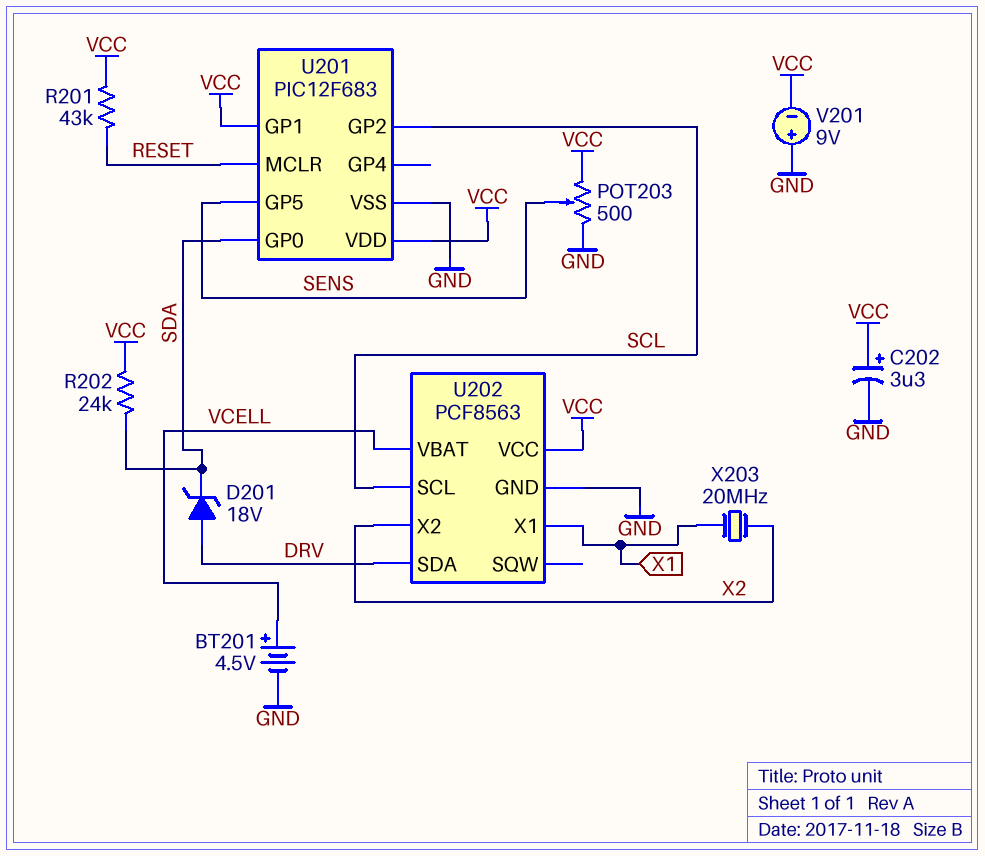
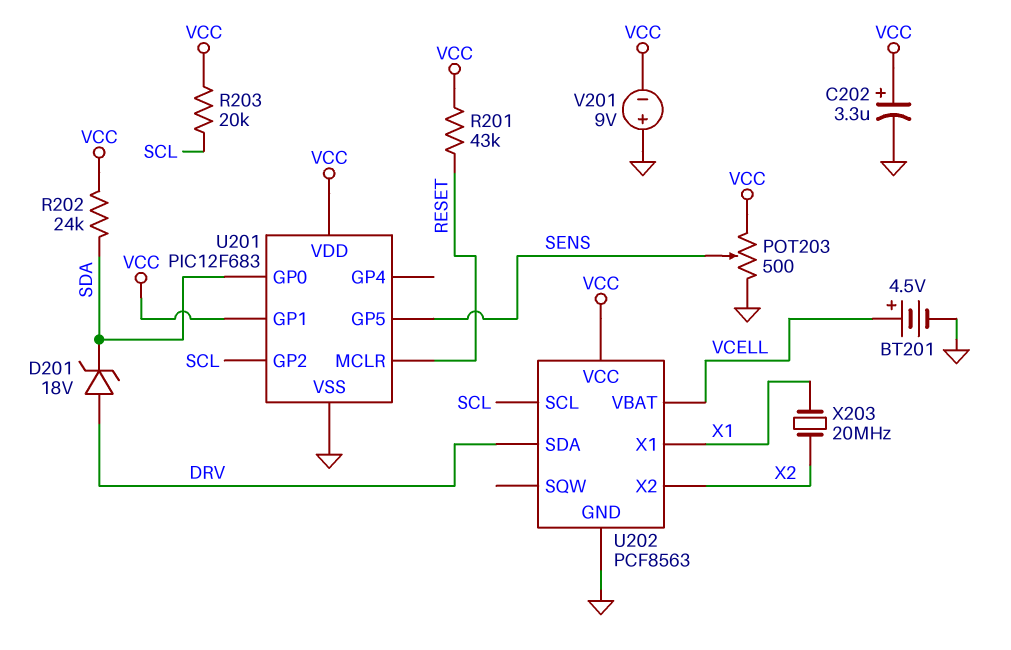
R203: none -> 20k (SCL, VCC)

